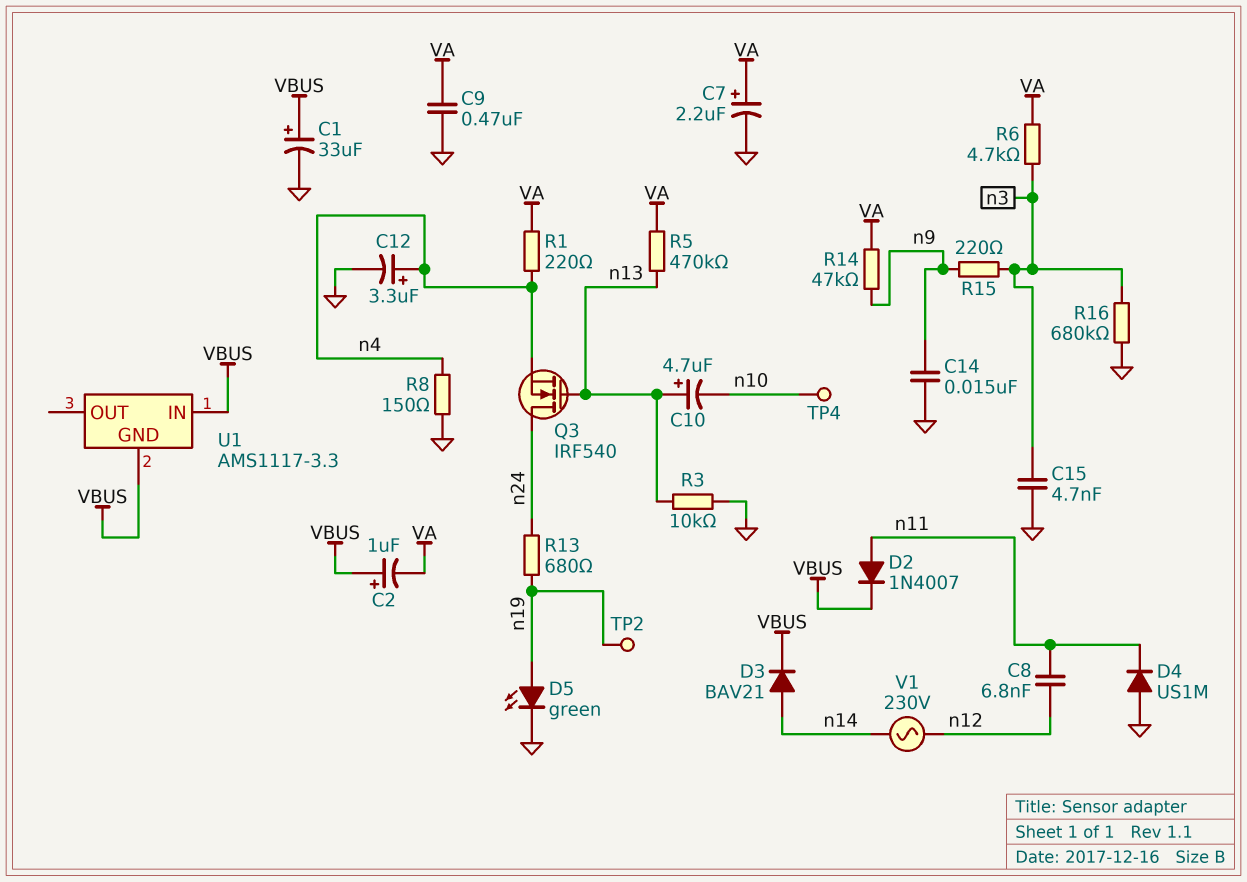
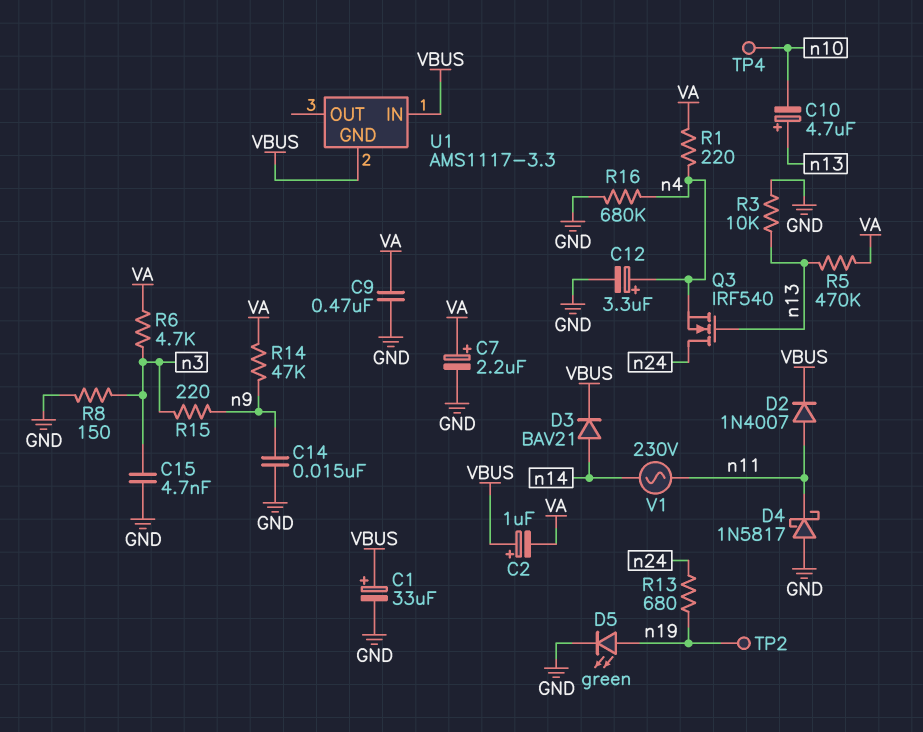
C8: 6.8nF (n11, n12) -> none
D4: diode US1M (A GND, K n11) -> schottky 1N5817 (A GND, K n11)
R8: 150 (GND, n4) -> 150 (GND, n3)
R16: 680k (GND, n3) -> 680k (GND, n4)
V1: AC 230V (n12, n14) -> AC 230V (n11, n14)

